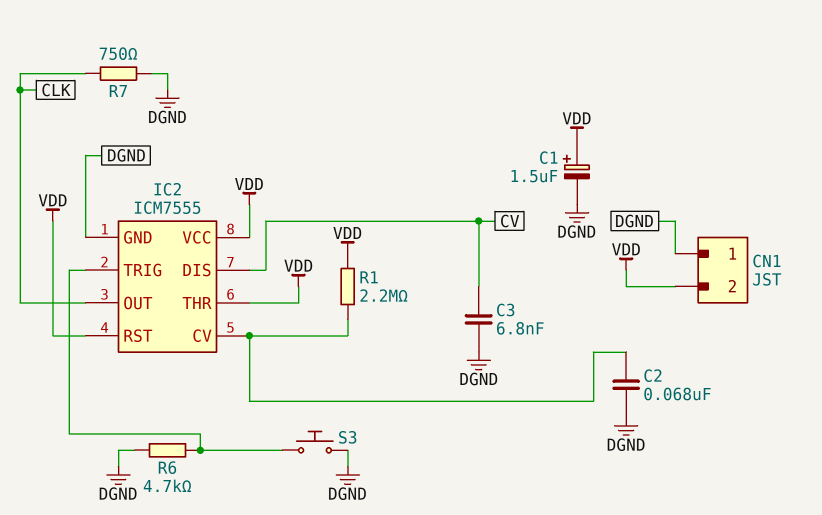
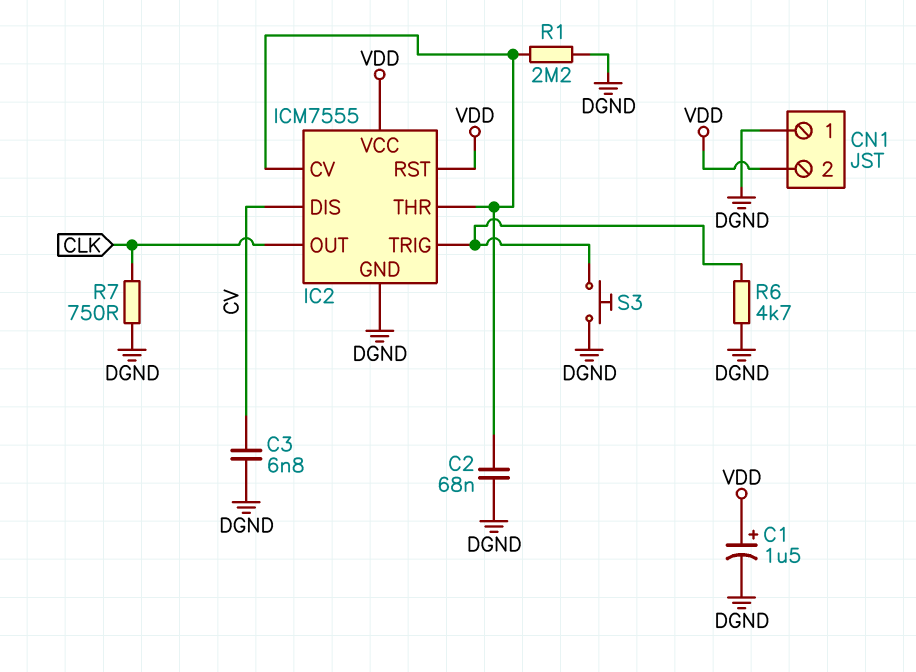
IC2 pin THR: VDD -> IC2/CV
R1: 2.2M (IC2/CV, VDD) -> 2.2M (DGND, IC2/CV)

